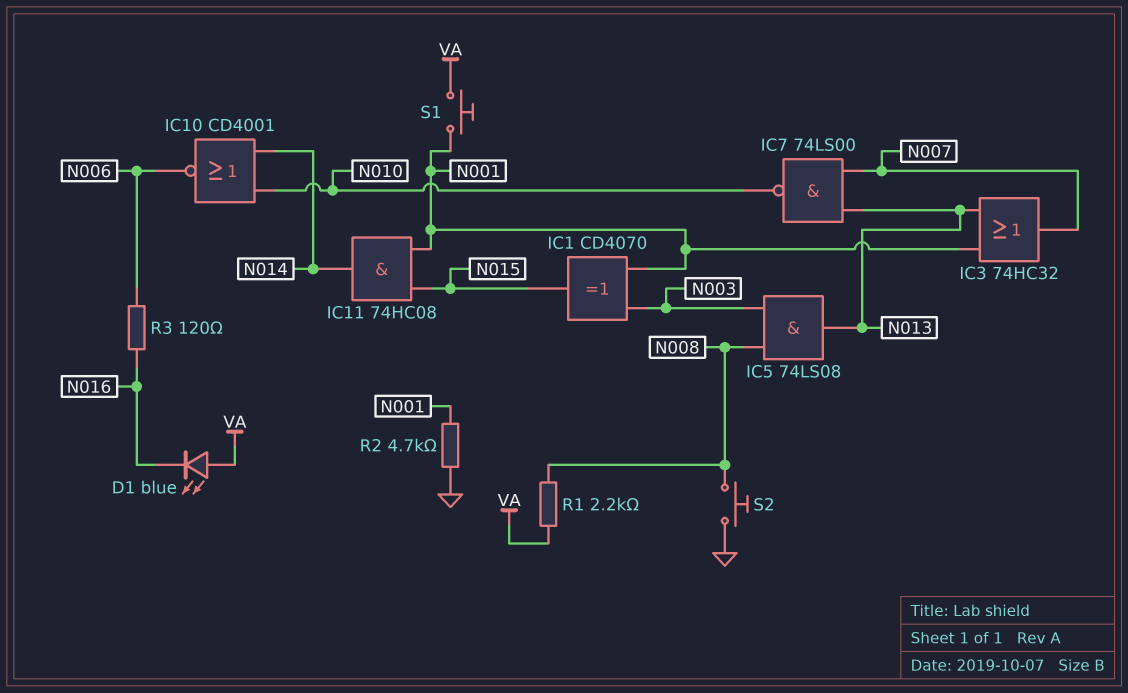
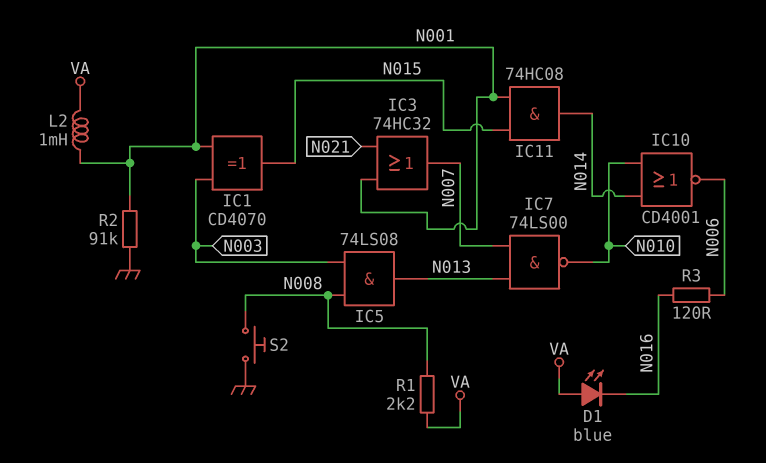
IC3: OR 74HC32 (in N001, in N013, out N007) -> OR 74HC32 (in N001, in N021, out N007)
L2: none -> 1mH (N001, VA)
R2: 4.7k (GND, N001) -> 91k (GND, N001)
S1: button (N001, VA) -> none

